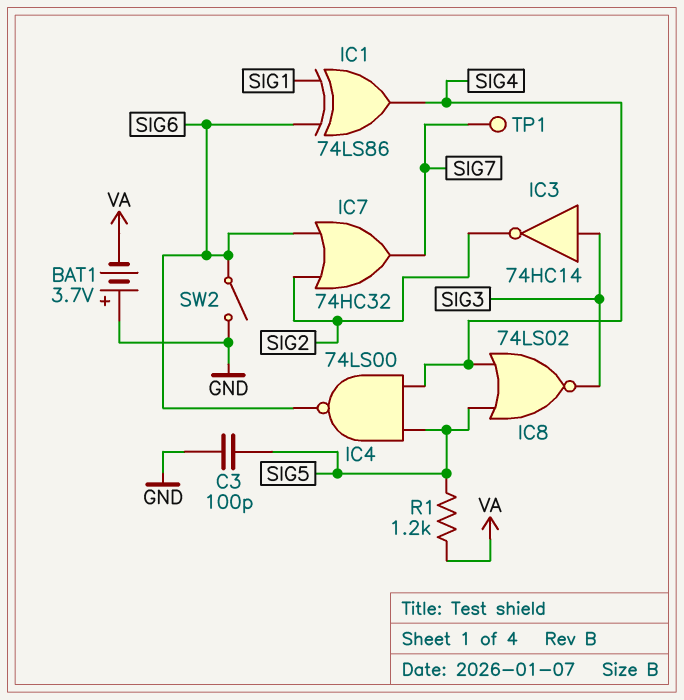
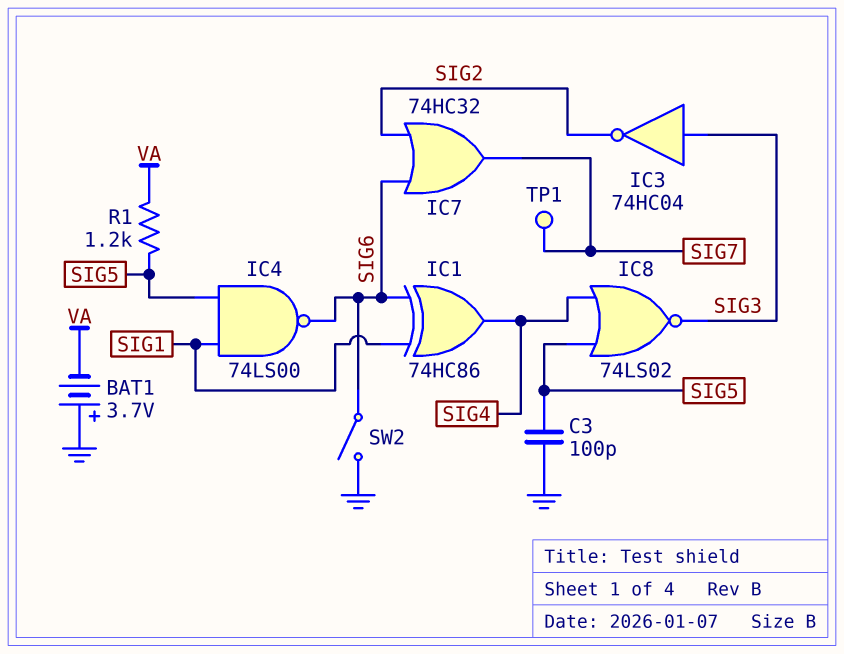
IC1: XOR 74LS86 (in SIG1, in SIG6, out SIG4) -> XOR 74HC86 (in SIG1, in SIG6, out SIG4)
IC3: NOT 74HC14 (in SIG3, out SIG2) -> NOT 74HC04 (in SIG3, out SIG2)
IC4: NAND 74LS00 (in SIG4, in SIG5, out SIG6) -> NAND 74LS00 (in SIG1, in SIG5, out SIG6)

